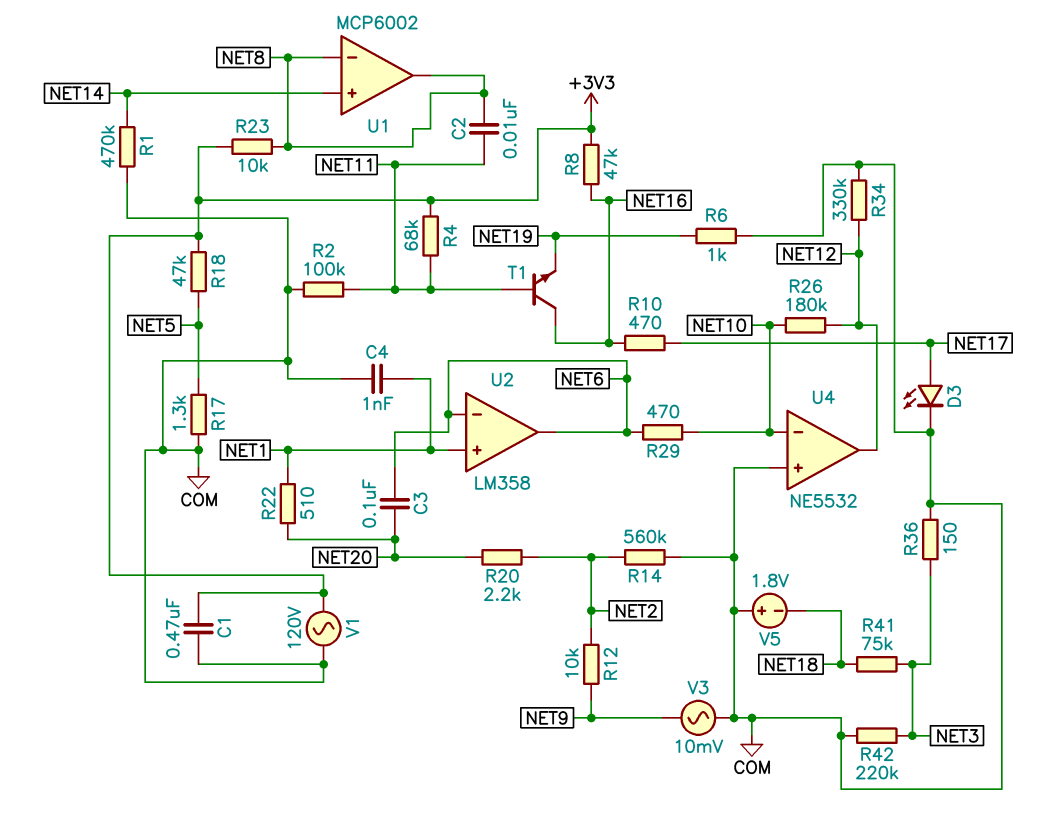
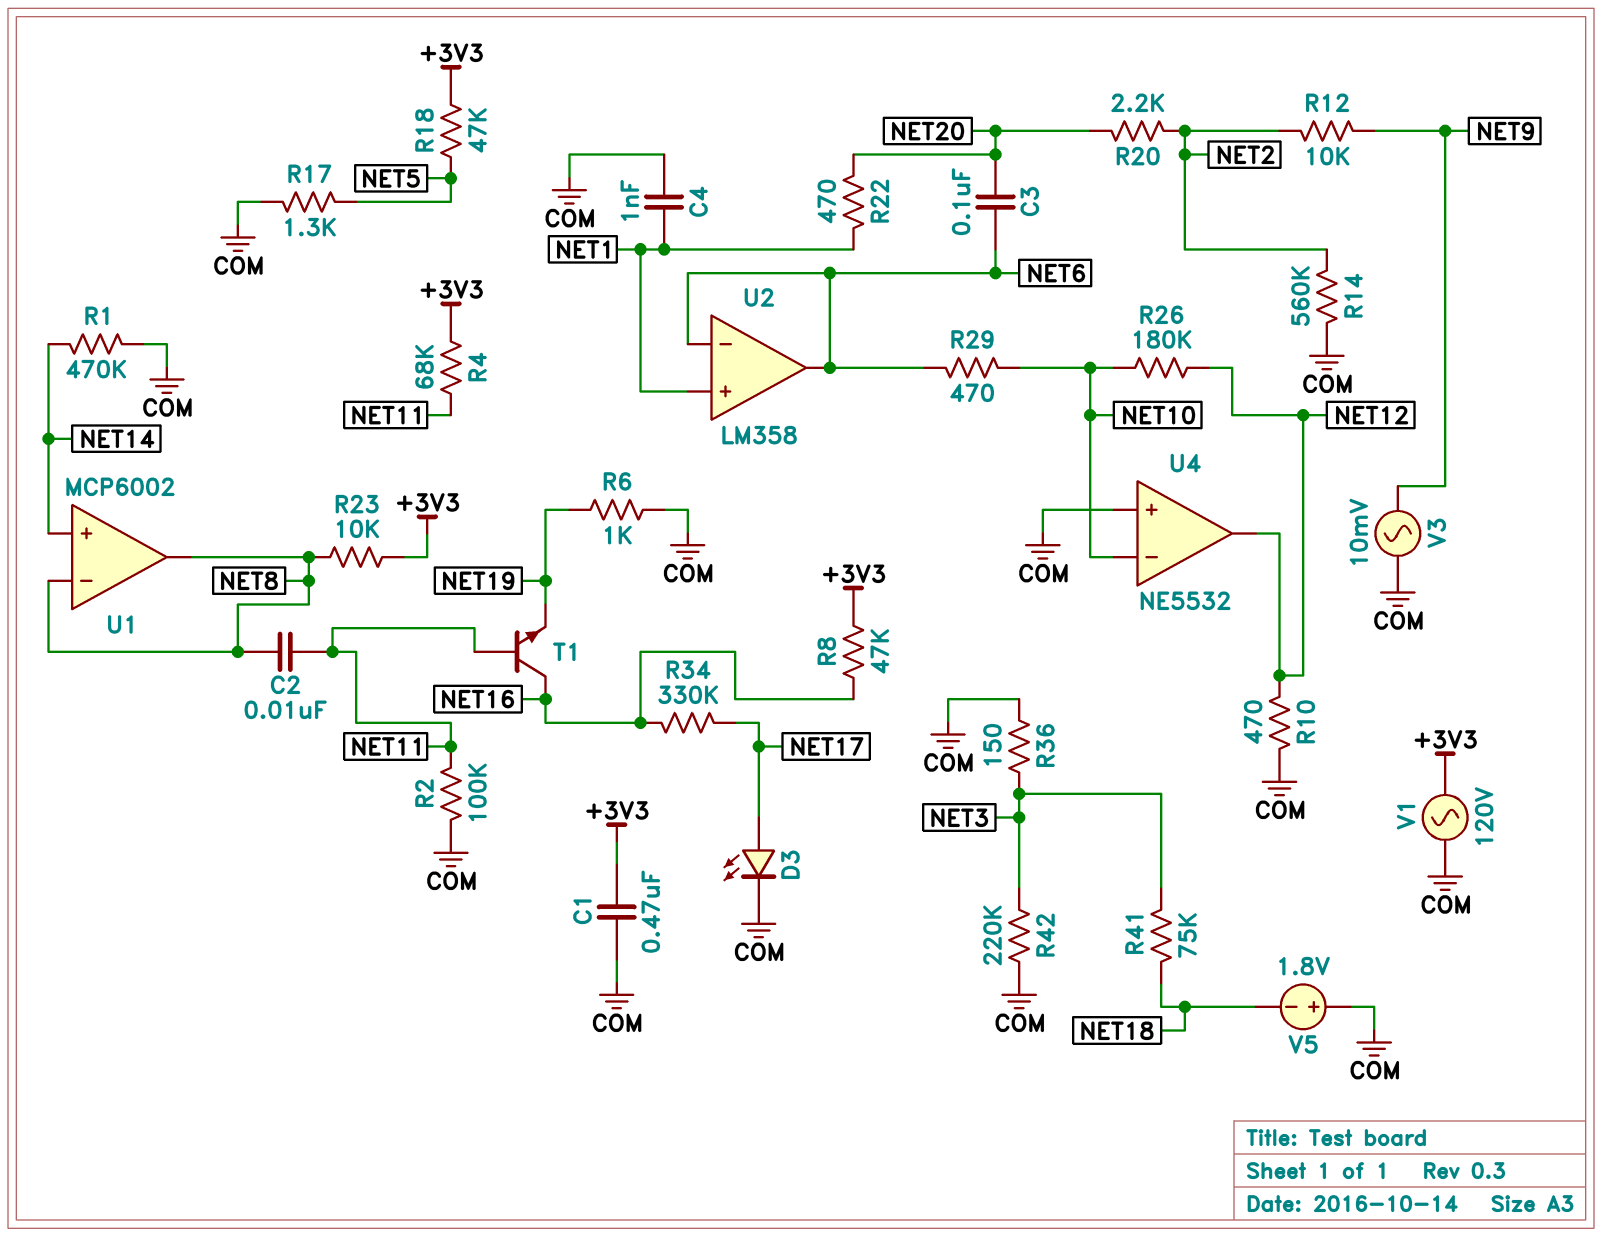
R10: 470 (NET16, NET17) -> 470 (COM, NET12)
R22: 510 (NET1, NET20) -> 470 (NET1, NET20)
R34: 330k (COM, NET12) -> 330k (NET16, NET17)

